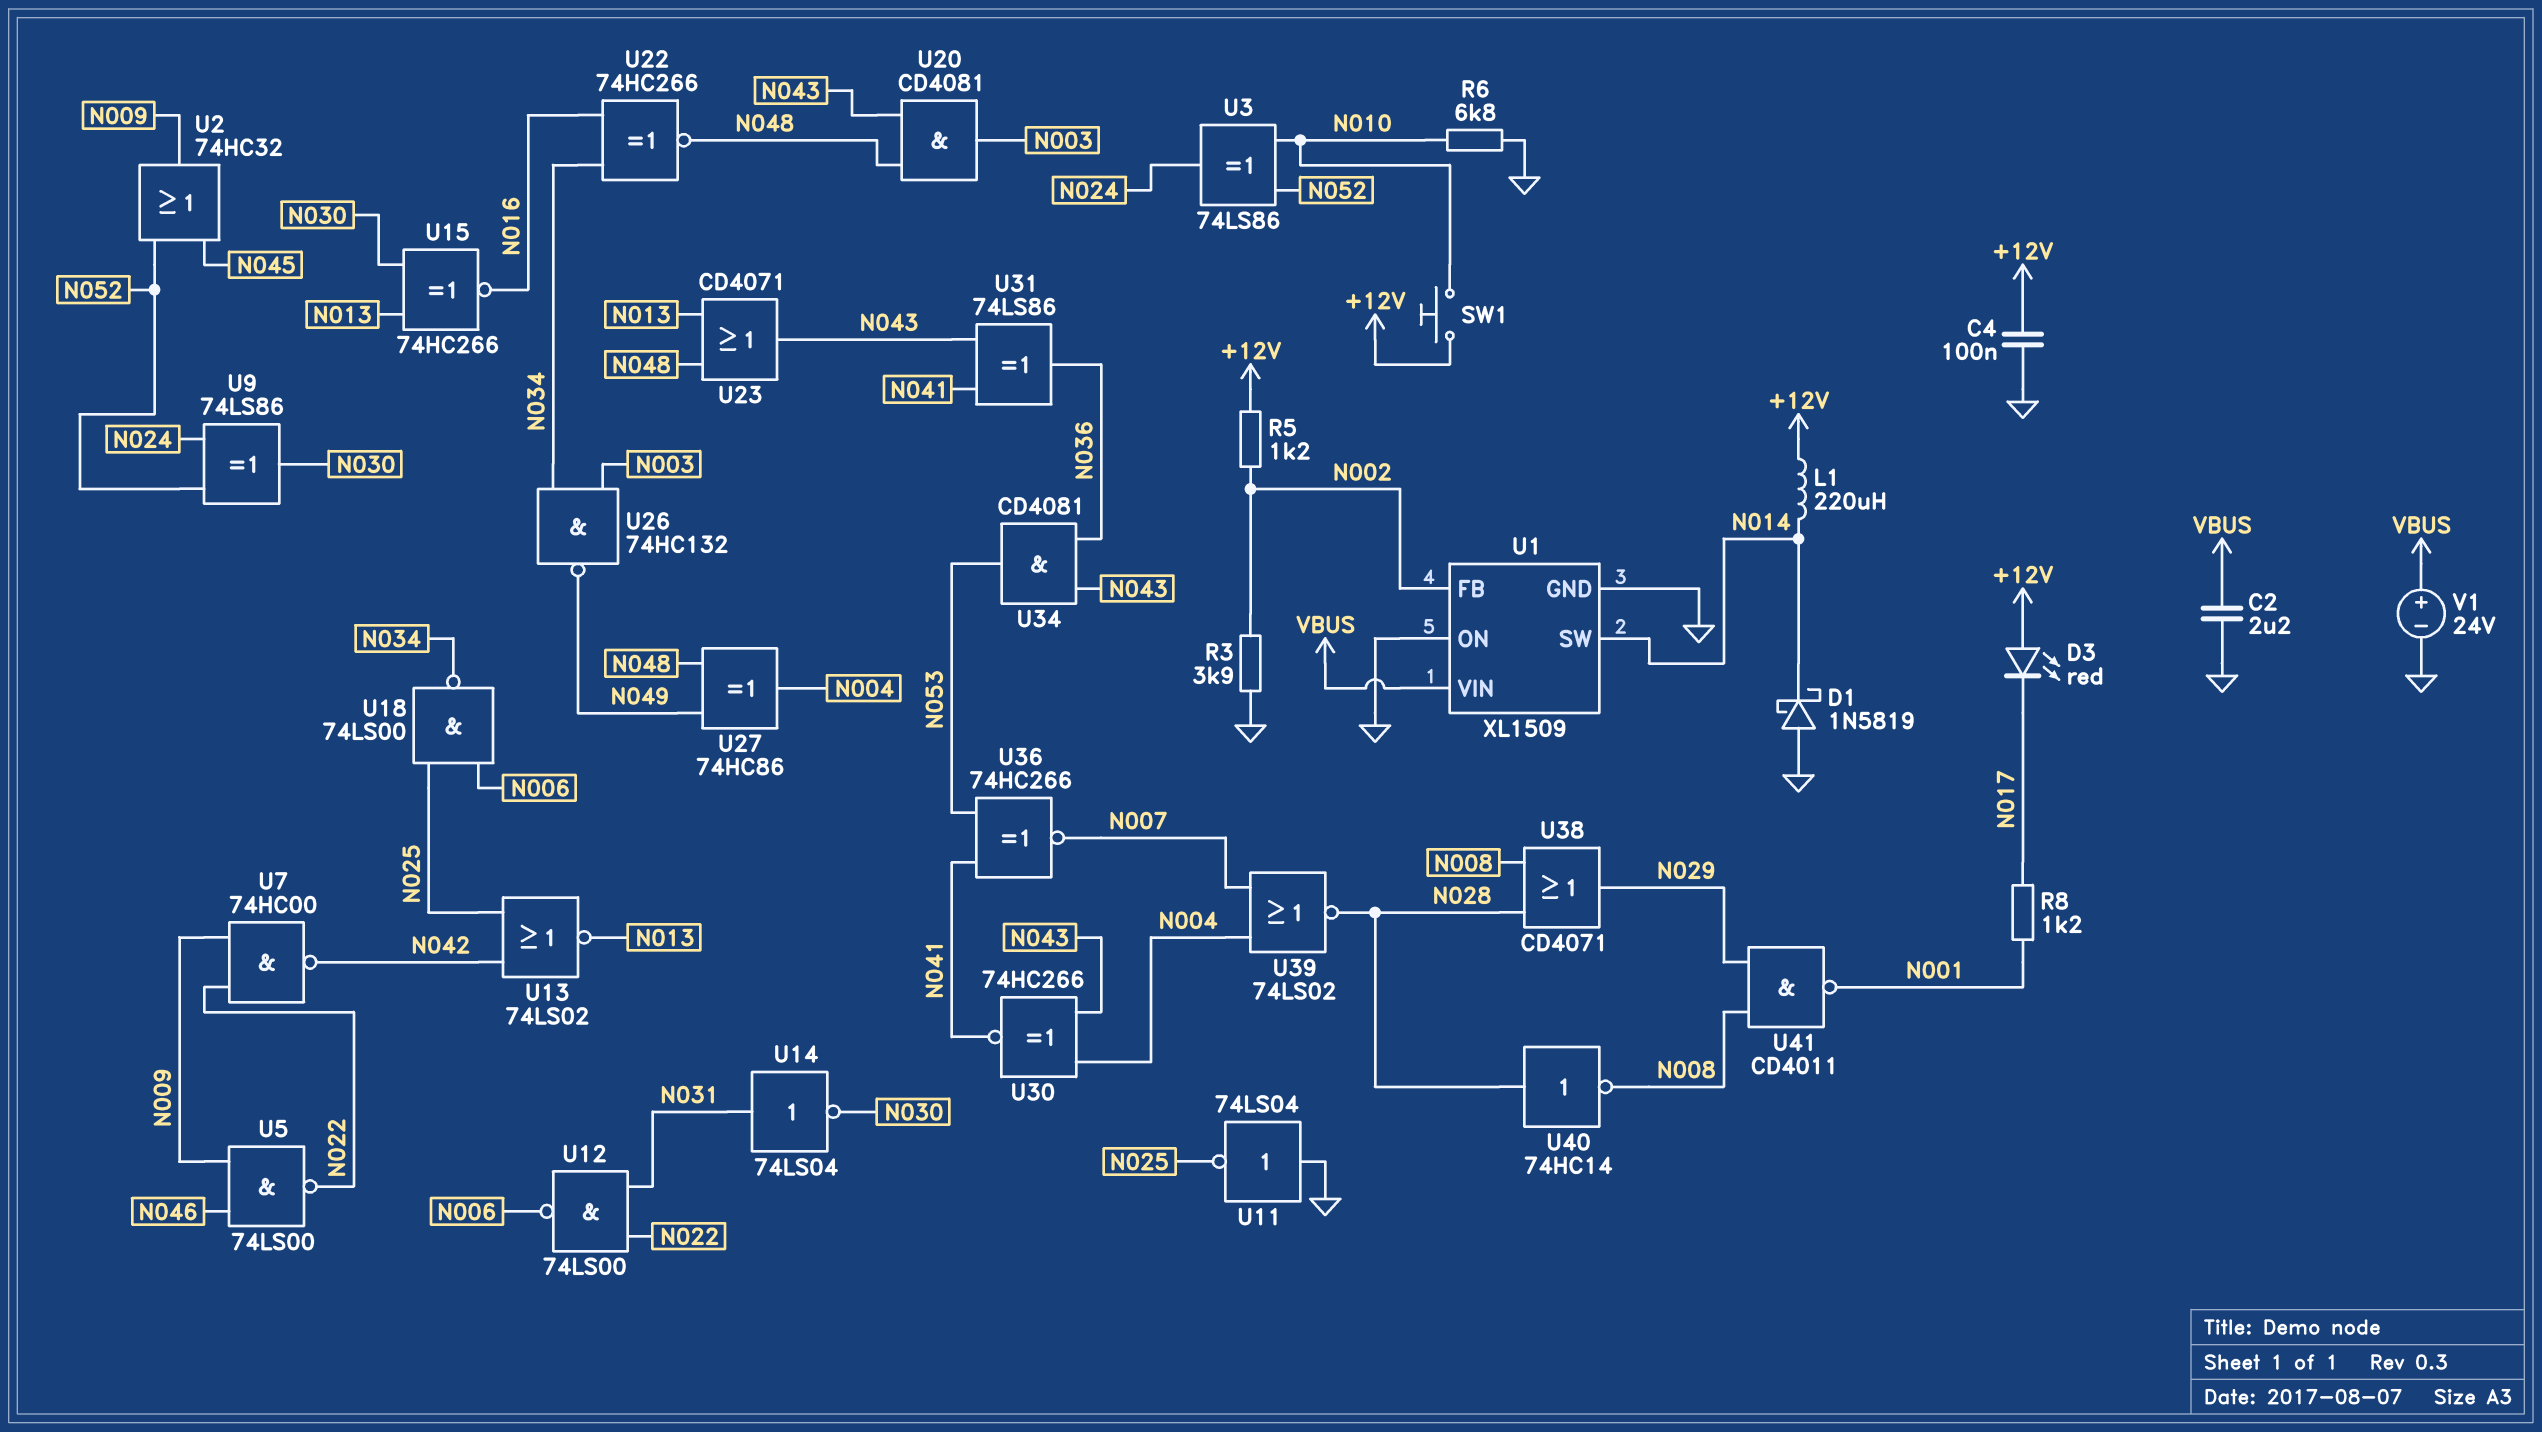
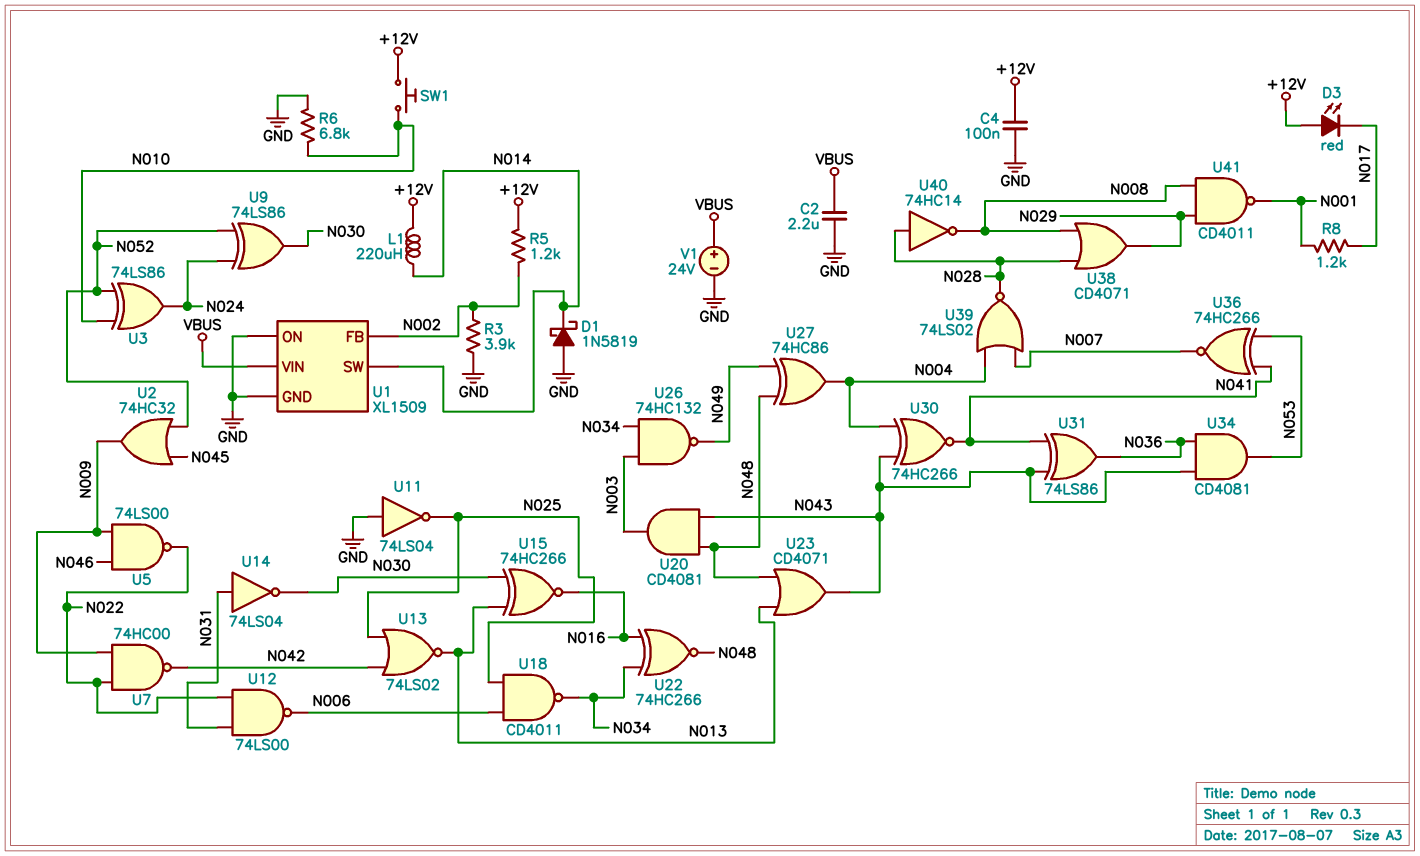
U18: NAND 74LS00 (in N006, in N025, out N034) -> NAND CD4011 (in N006, in N025, out N034)

